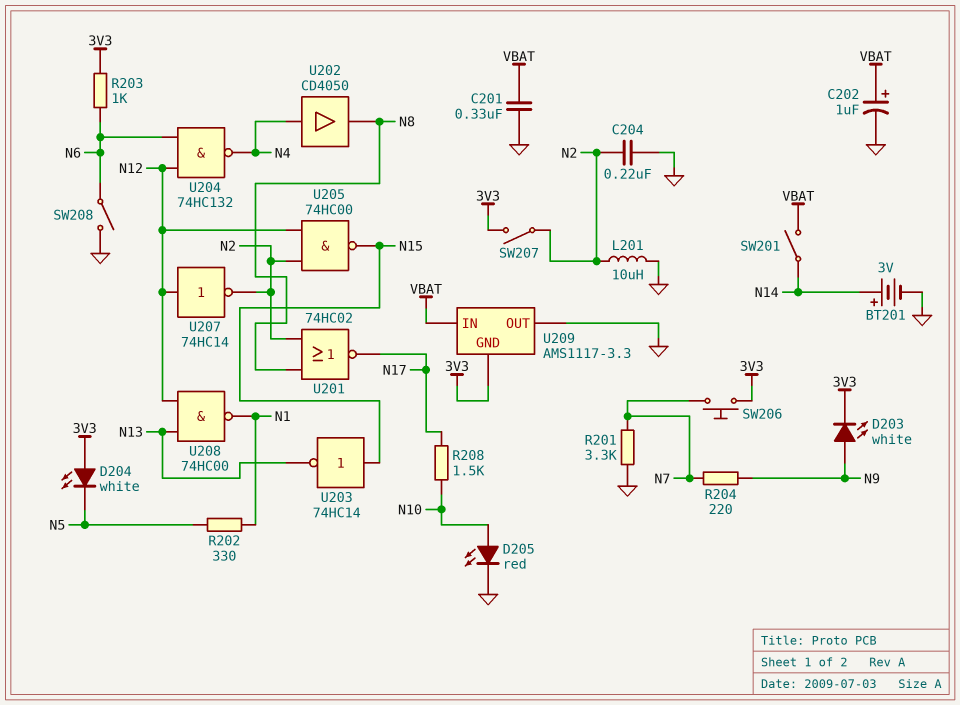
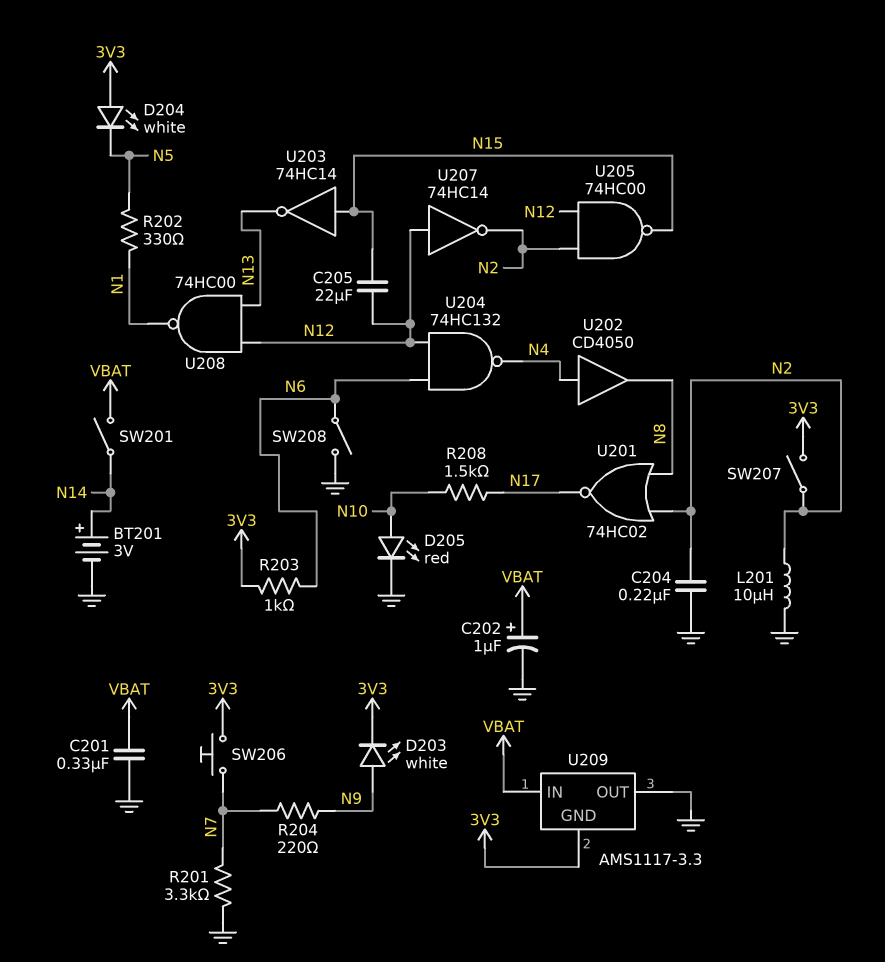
C205: none -> 22uF (N12, N15)

